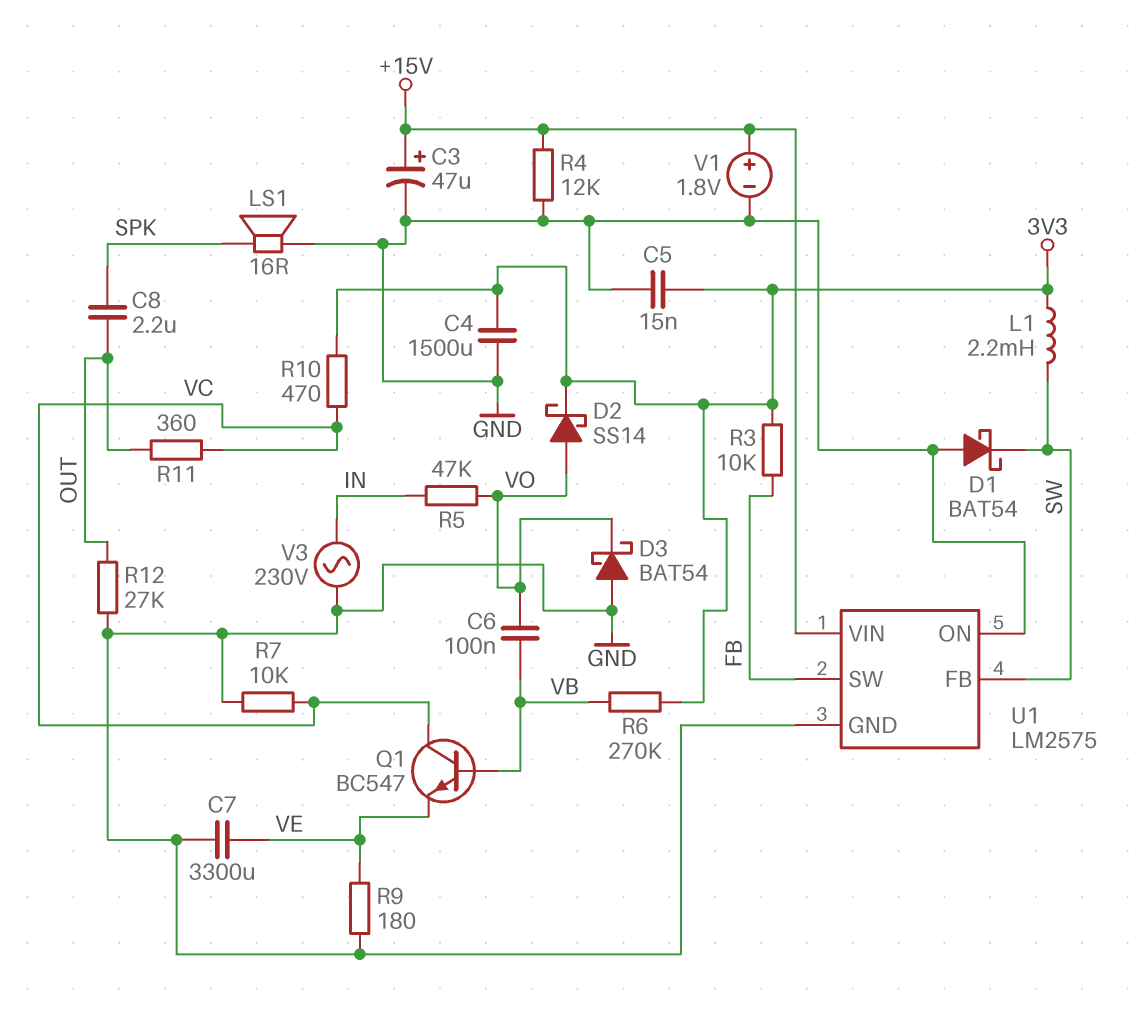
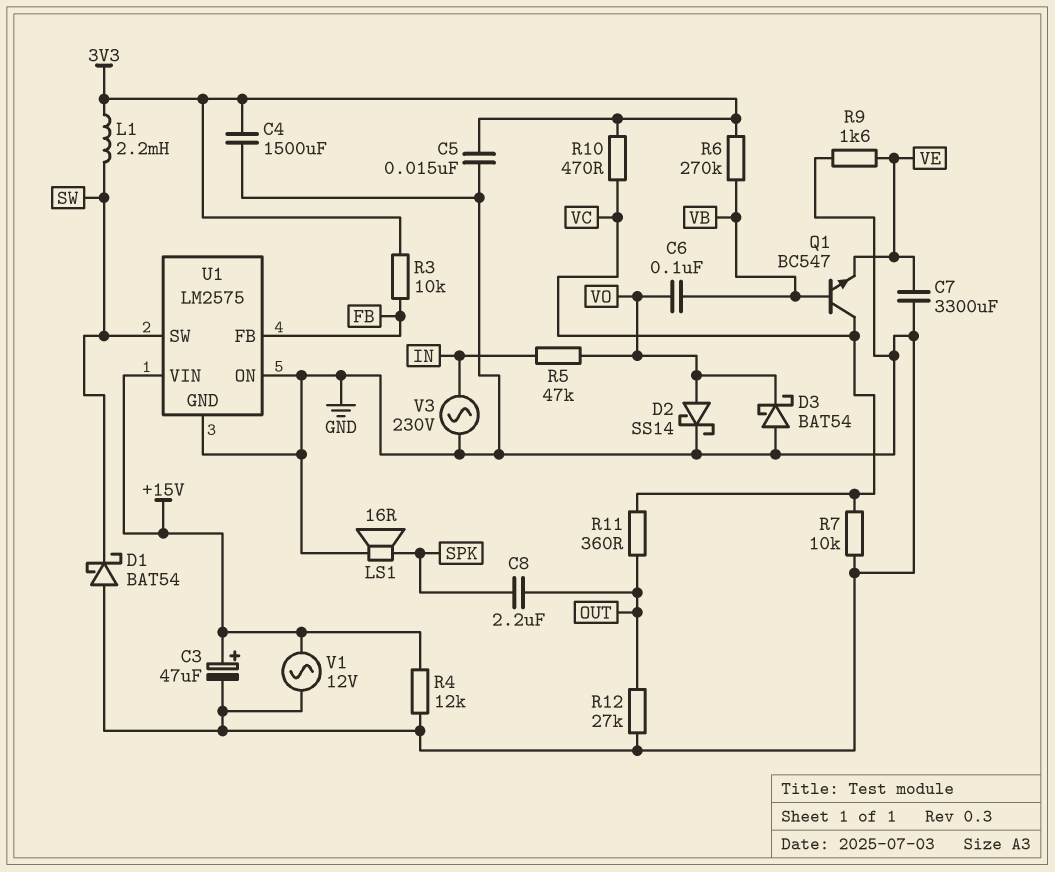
D2: schottky SS14 (A VO, K 3V3) -> schottky SS14 (A VO, K GND)
R9: 180 (GND, VE) -> 1.6k (GND, VE)
U1 pin FB: SW -> FB
U1 pin SW: FB -> SW
V1: 1.8V (plus +15V, minus GND) -> AC 12V (+15V, GND)

